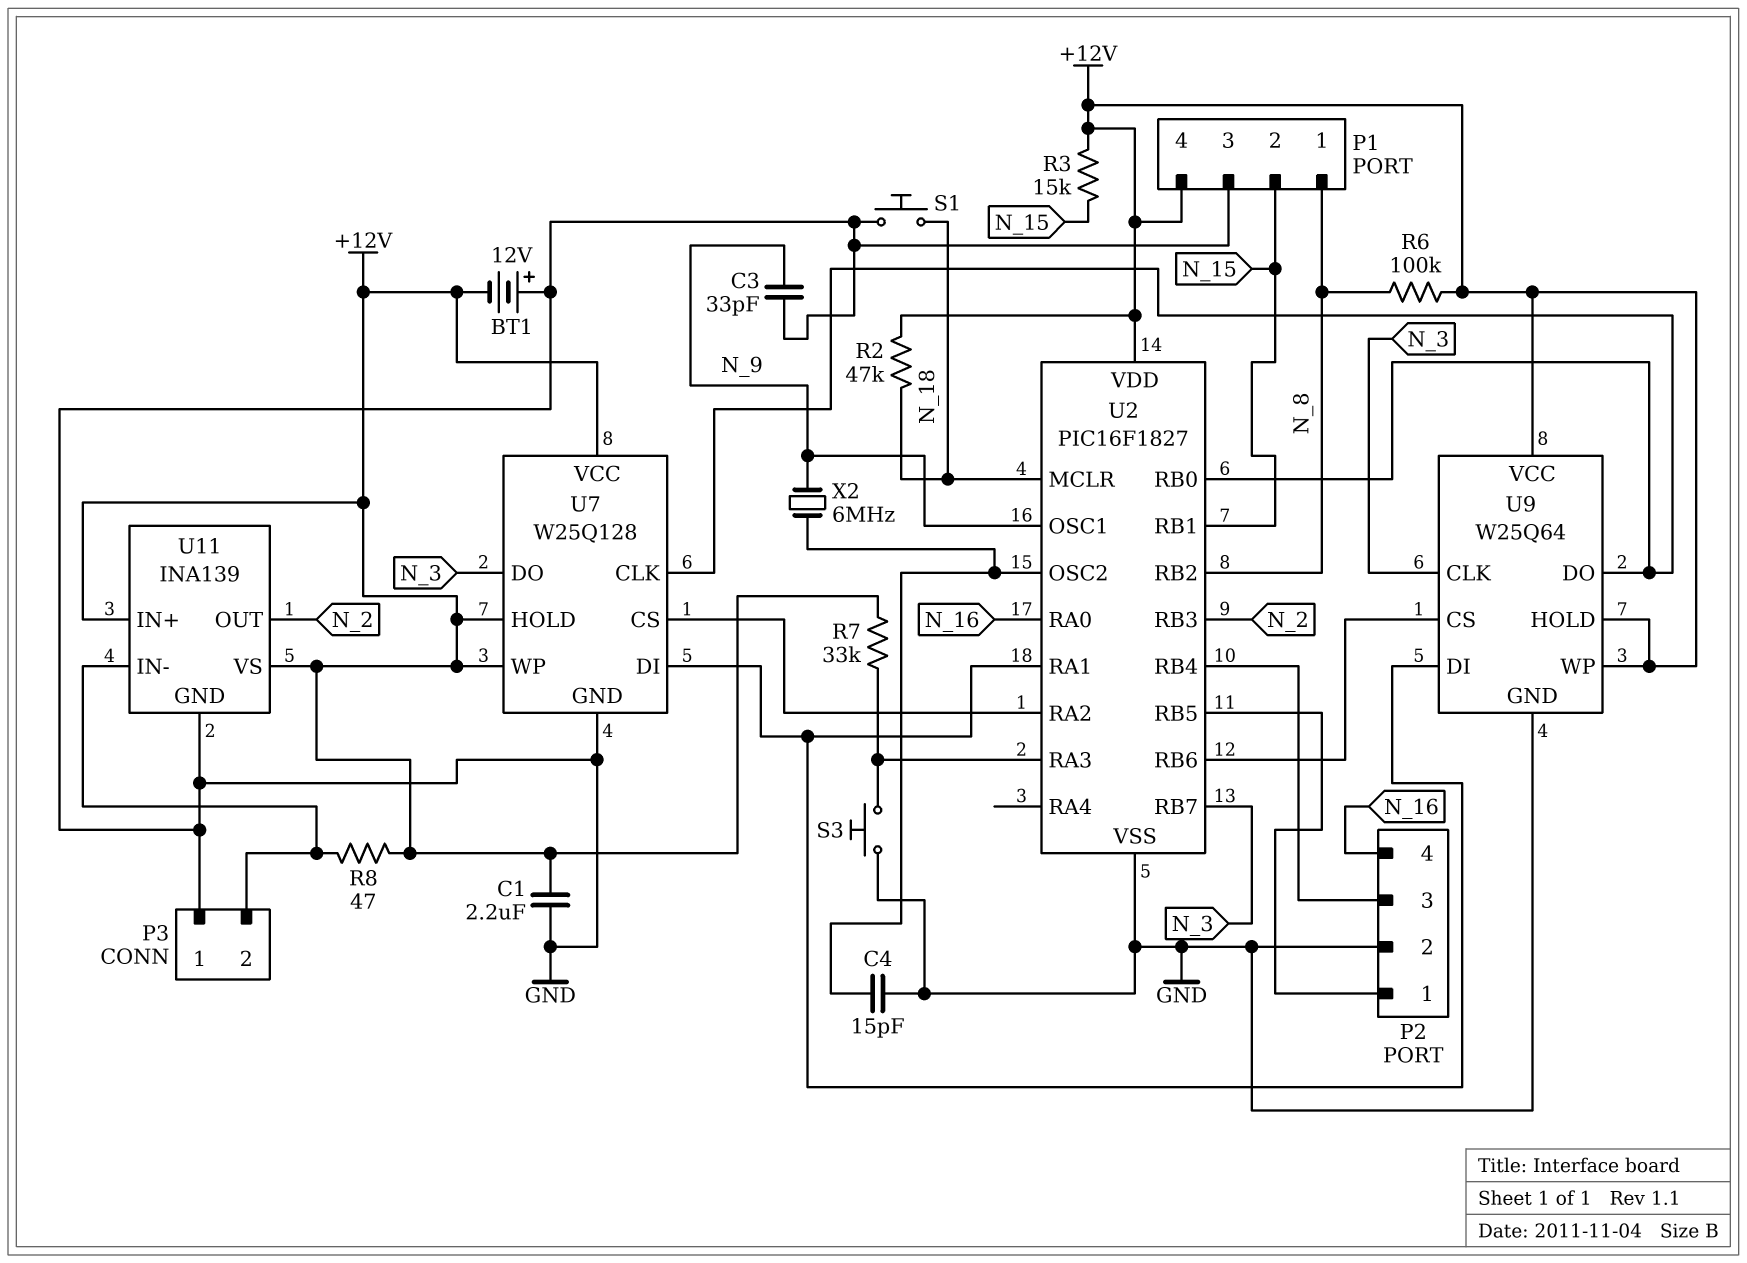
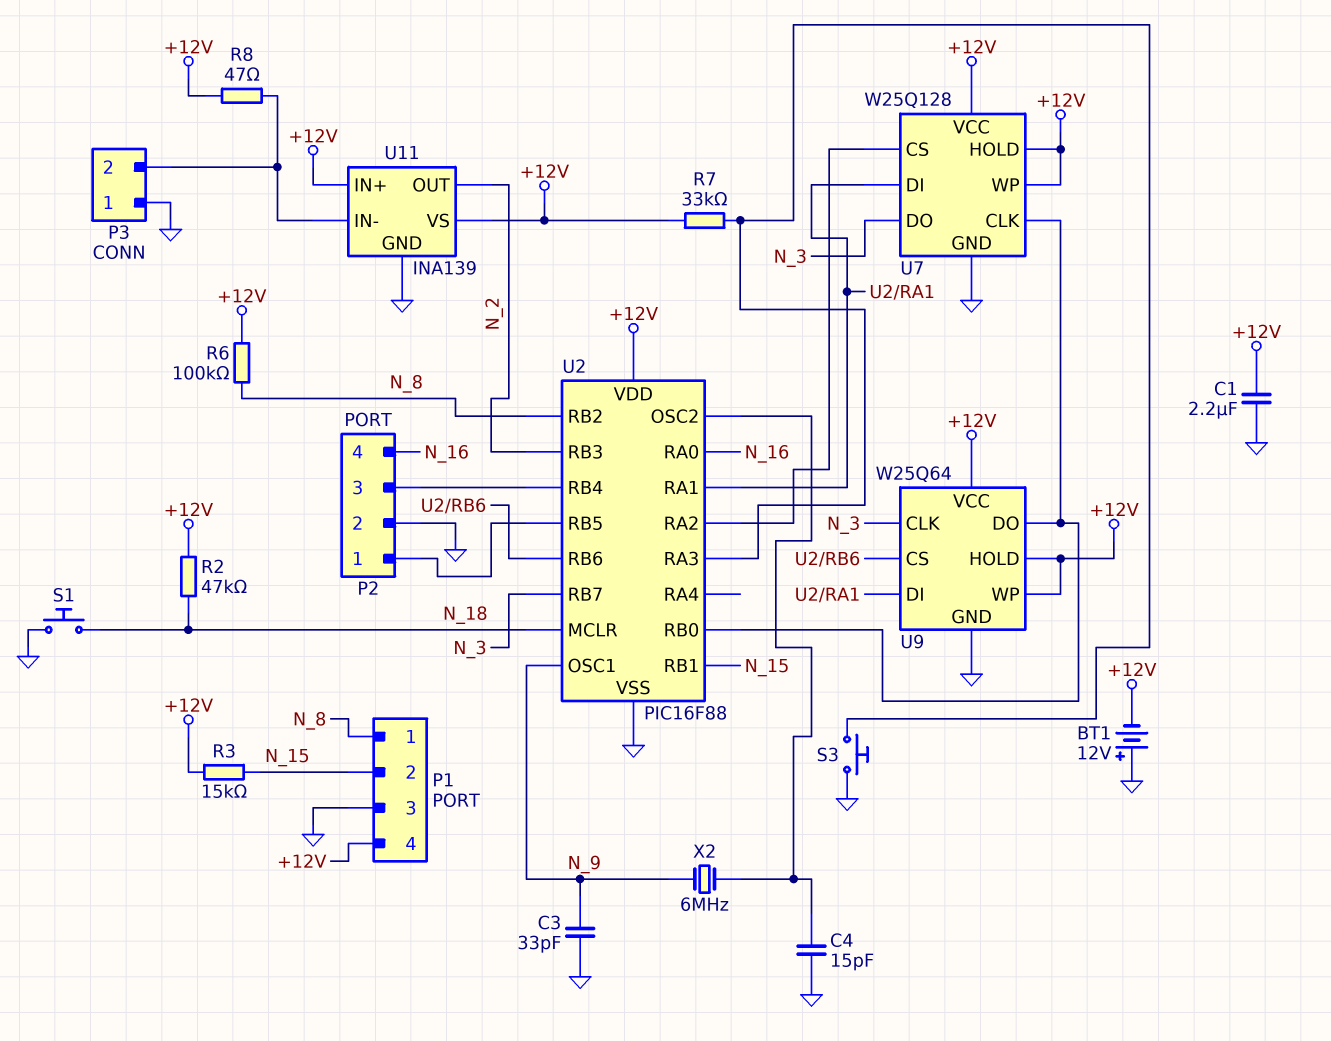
U2: PIC16F1827 -> PIC16F88

